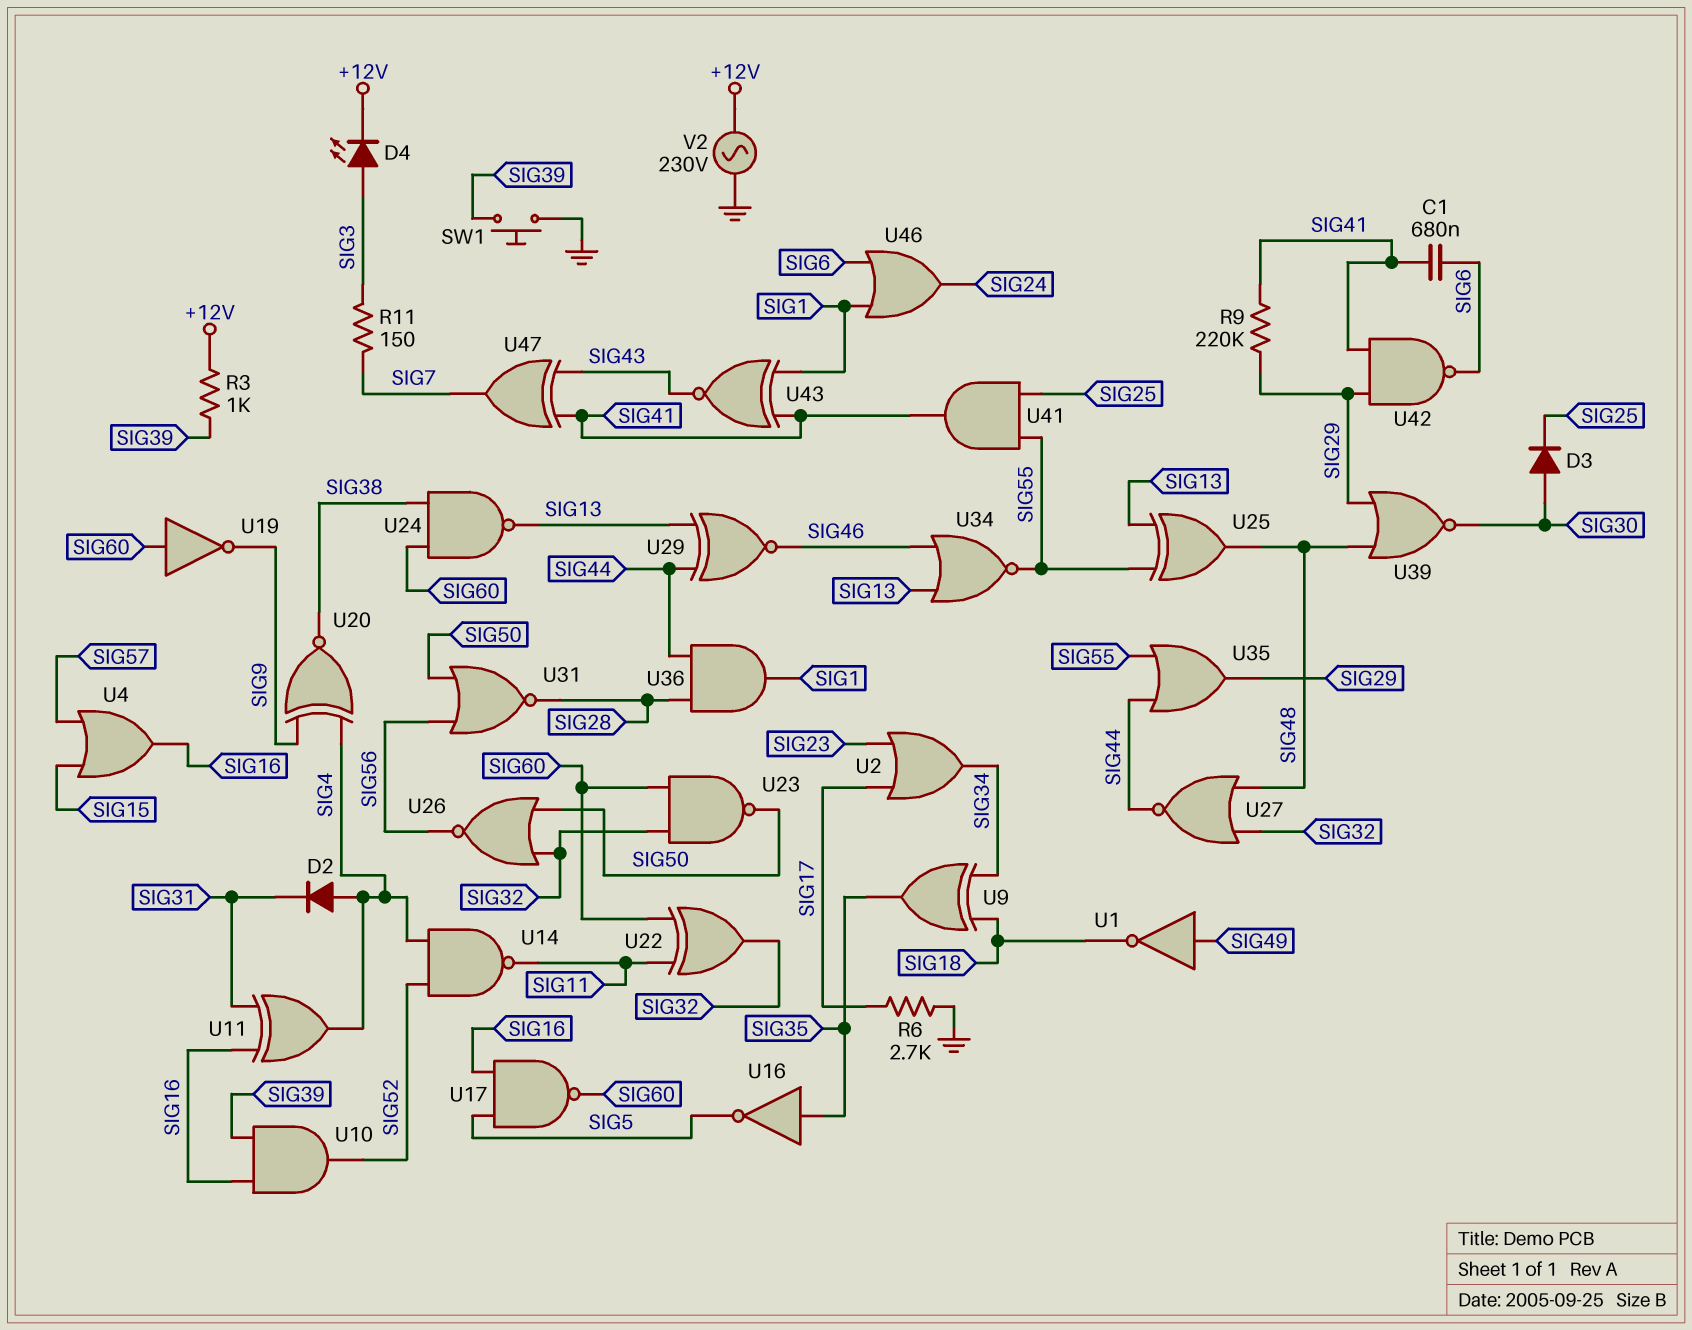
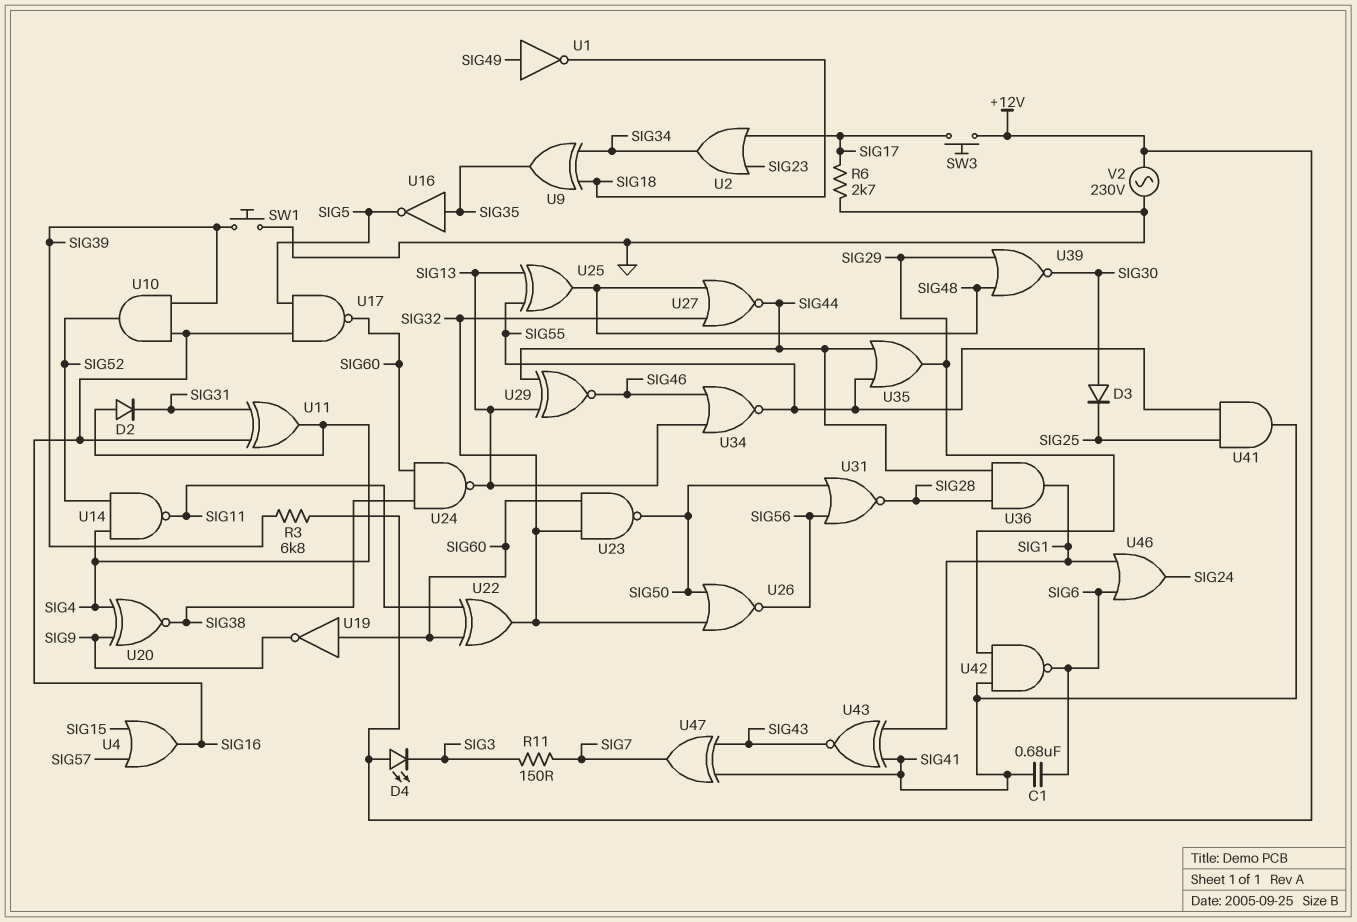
D4: LED (A SIG3, K +12V) -> LED (A +12V, K SIG3)
R3: 1k (+12V, SIG39) -> 6.8k (+12V, SIG39)
R9: 220k (SIG29, SIG41) -> none
SW3: none -> button (+12V, SIG17)

